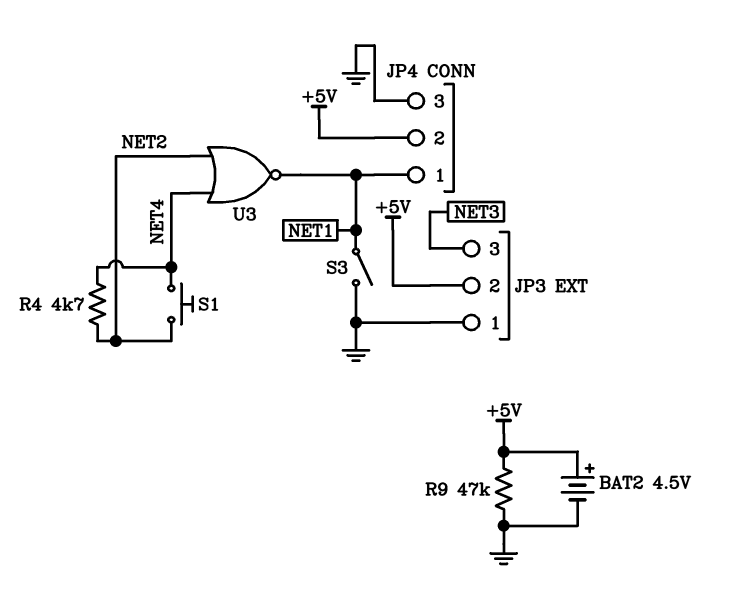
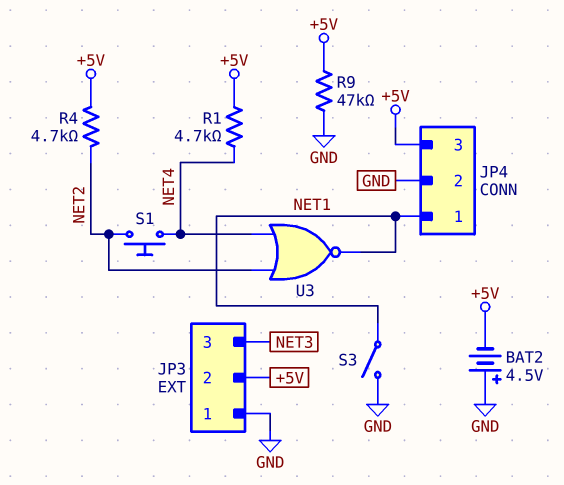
BAT2: 4.5V (plus +5V, minus GND) -> 4.5V (plus GND, minus +5V)
JP4 pin 2: +5V -> GND
JP4 pin 3: GND -> +5V
R1: none -> 4.7k (+5V, NET4)
R4: 4.7k (NET2, NET4) -> 4.7k (+5V, NET2)

